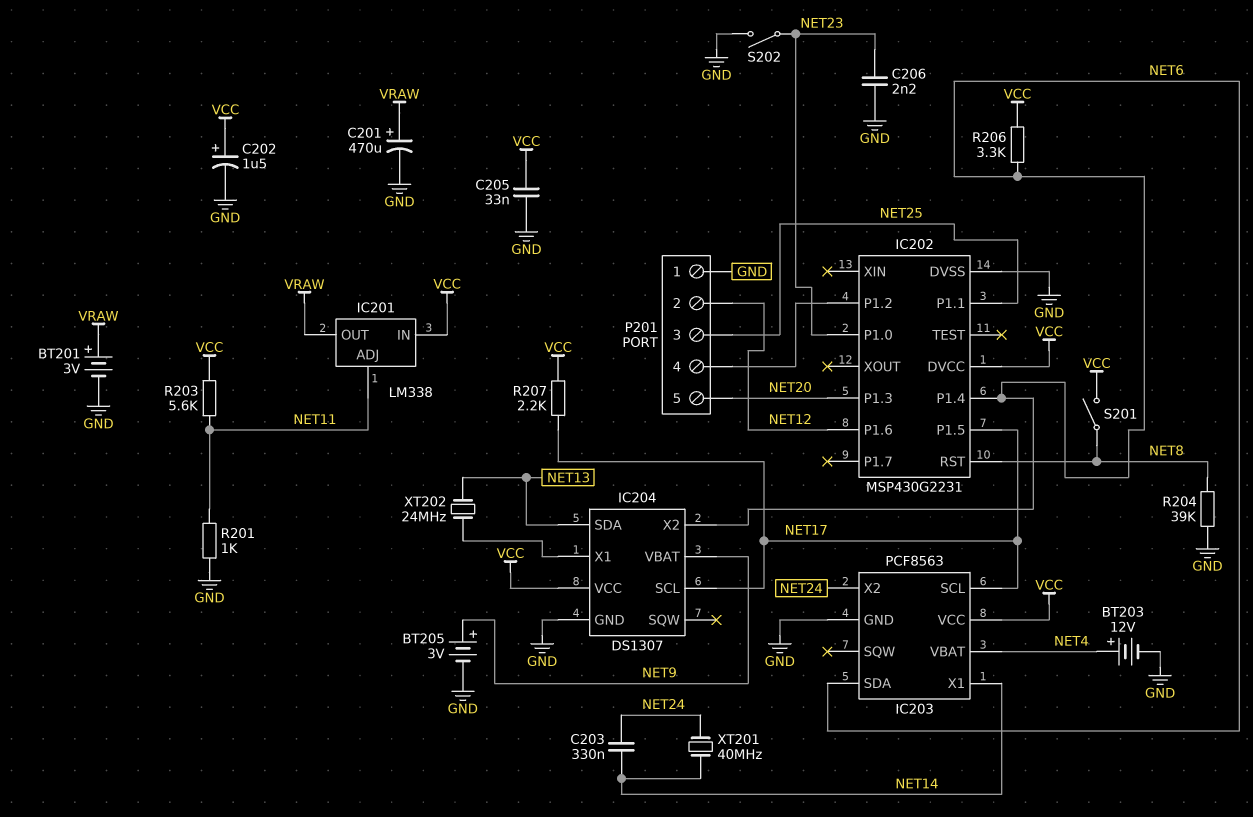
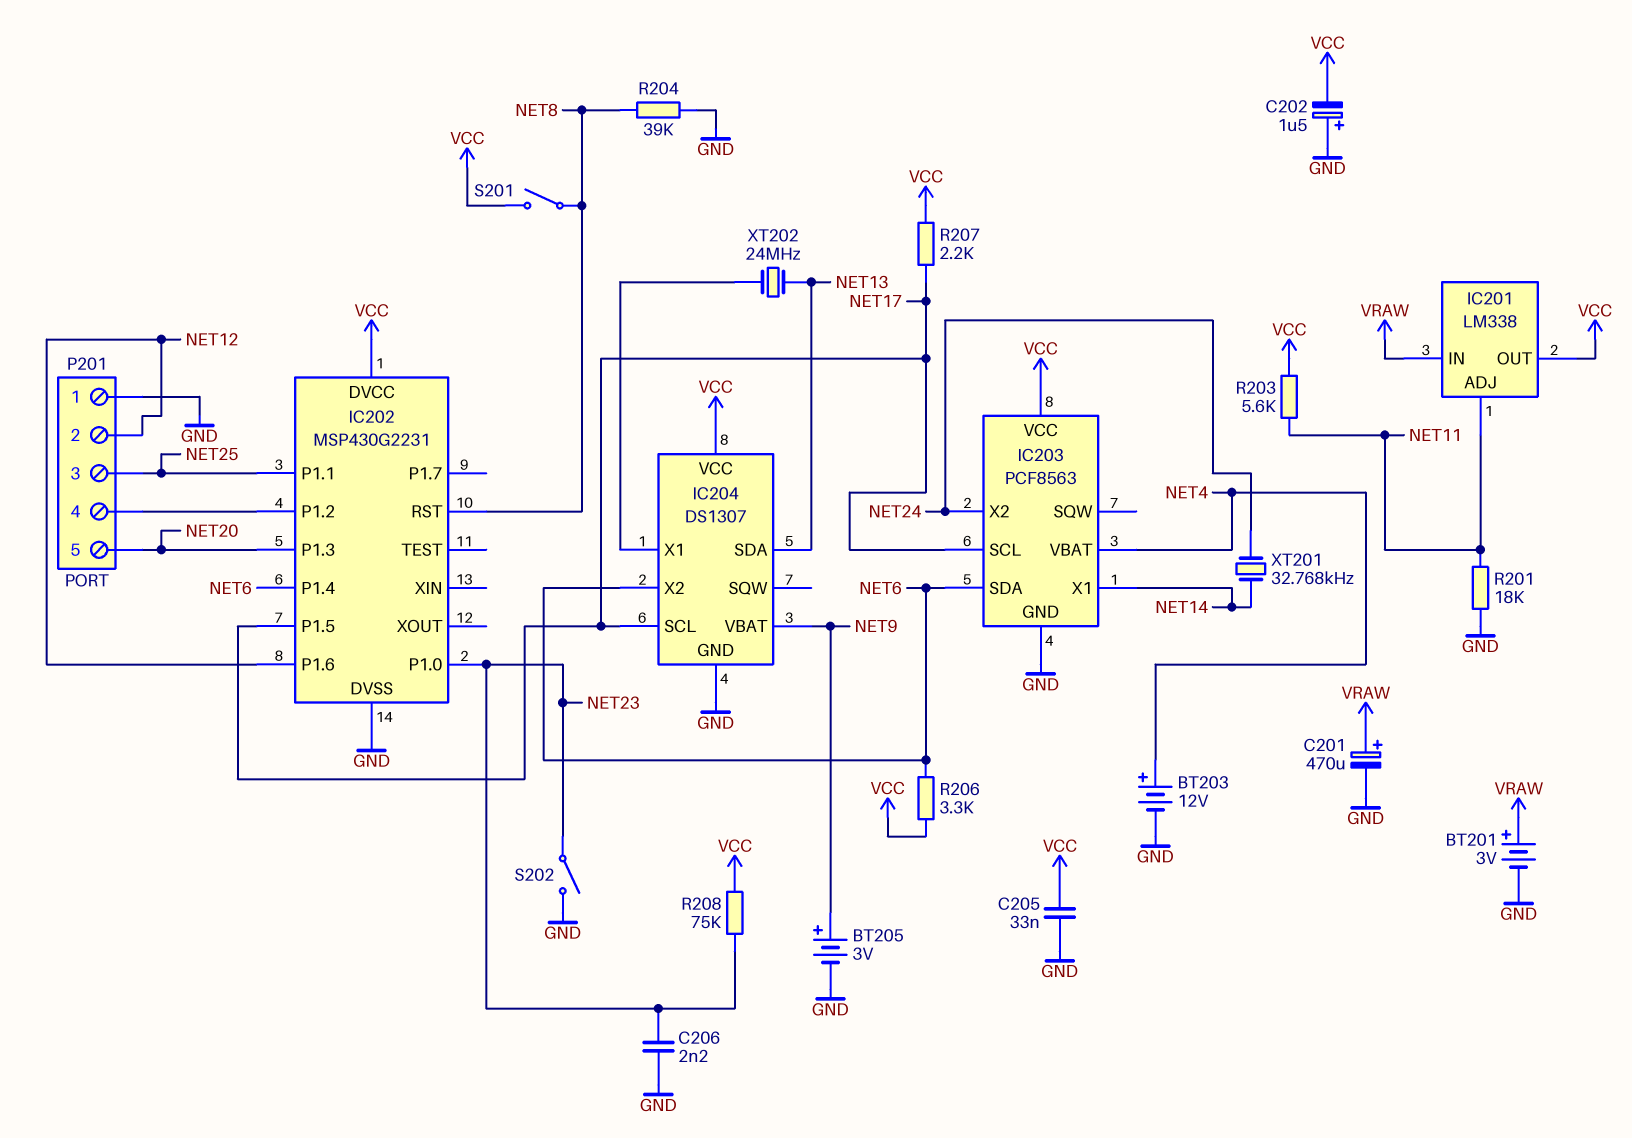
C202: 1.5uF (plus VCC, minus GND) -> 1.5uF (plus GND, minus VCC)
C203: 330nF (NET14, NET24) -> none
IC201 pin IN: VCC -> VRAW
IC201 pin OUT: VRAW -> VCC
R201: 1k (GND, NET11) -> 18k (GND, NET11)
R208: none -> 75k (NET23, VCC)
XT201: 40MHz (NET14, NET24) -> 32.768kHz (NET14, NET24)

